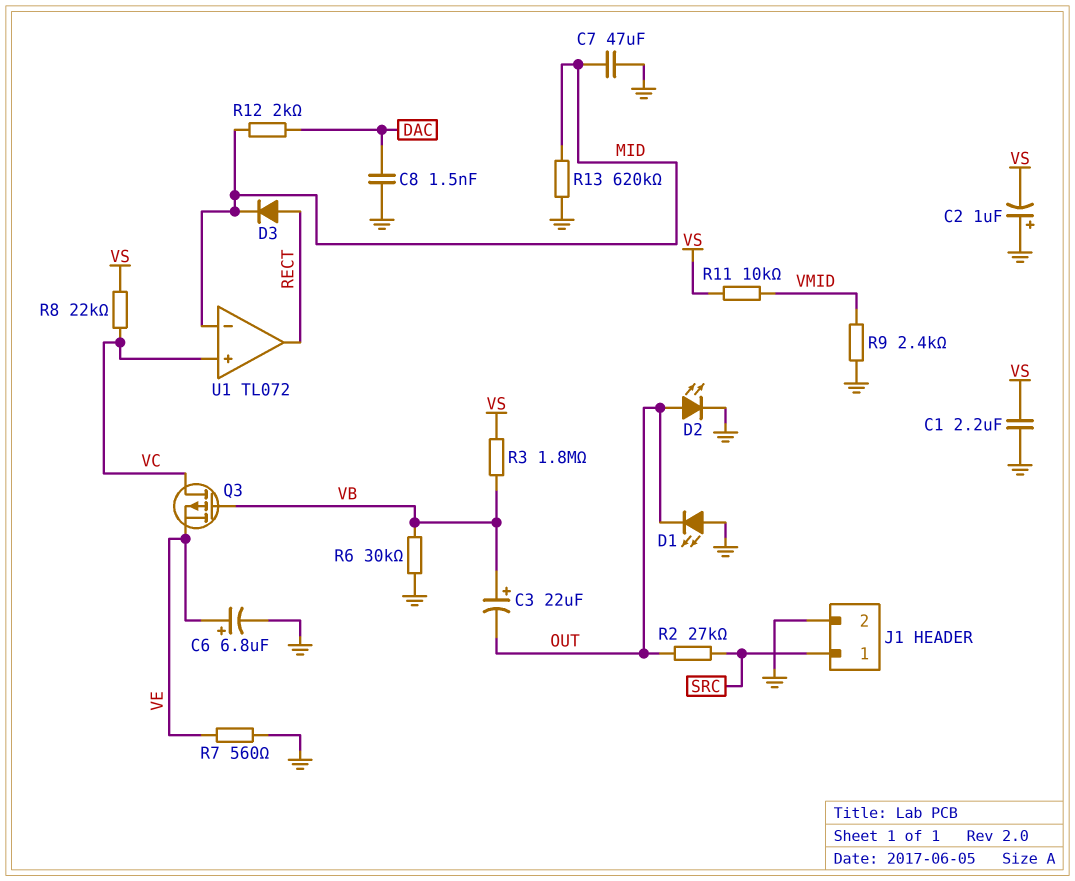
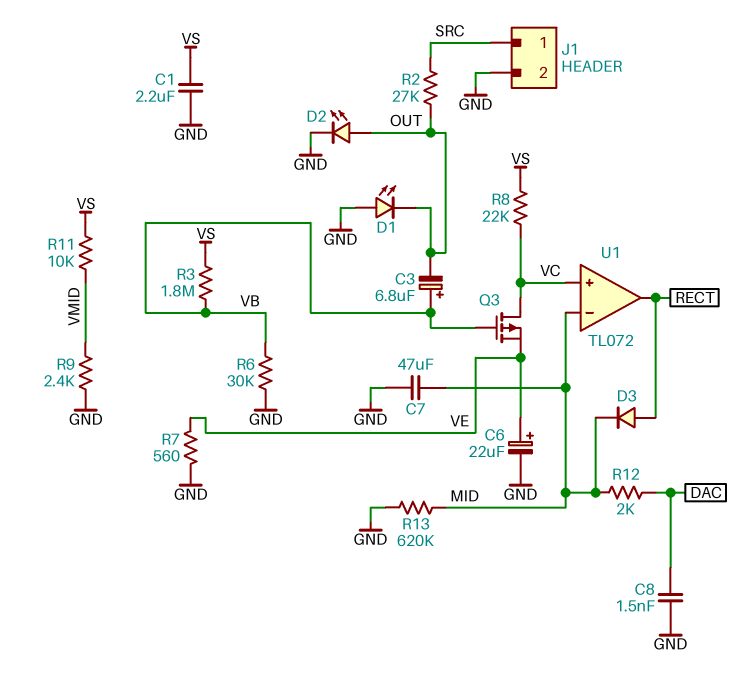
C2: 1uF (plus GND, minus VS) -> none
C3: 22uF (plus VB, minus OUT) -> 6.8uF (plus VB, minus OUT)
C6: 6.8uF (plus VE, minus GND) -> 22uF (plus VE, minus GND)

